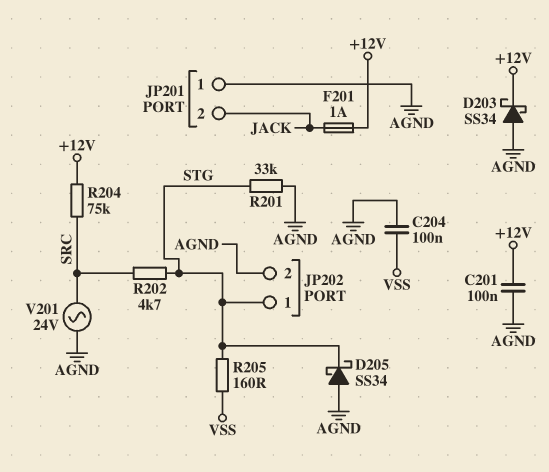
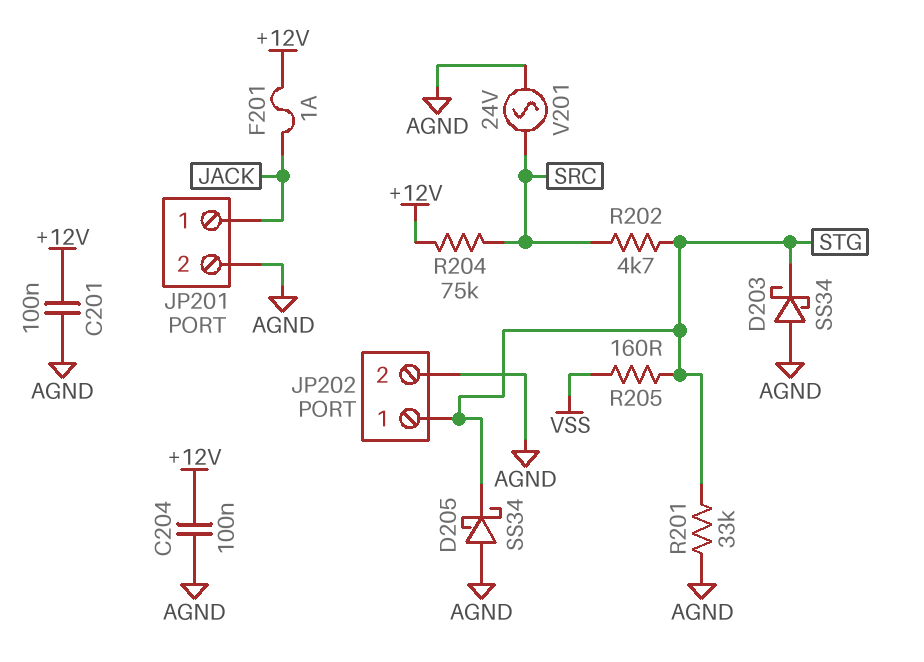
C204: 100nF (AGND, VSS) -> 100nF (+12V, AGND)
D203: schottky SS34 (A AGND, K +12V) -> schottky SS34 (A AGND, K STG)
JP201 pin 1: AGND -> JACK
JP201 pin 2: JACK -> AGND

